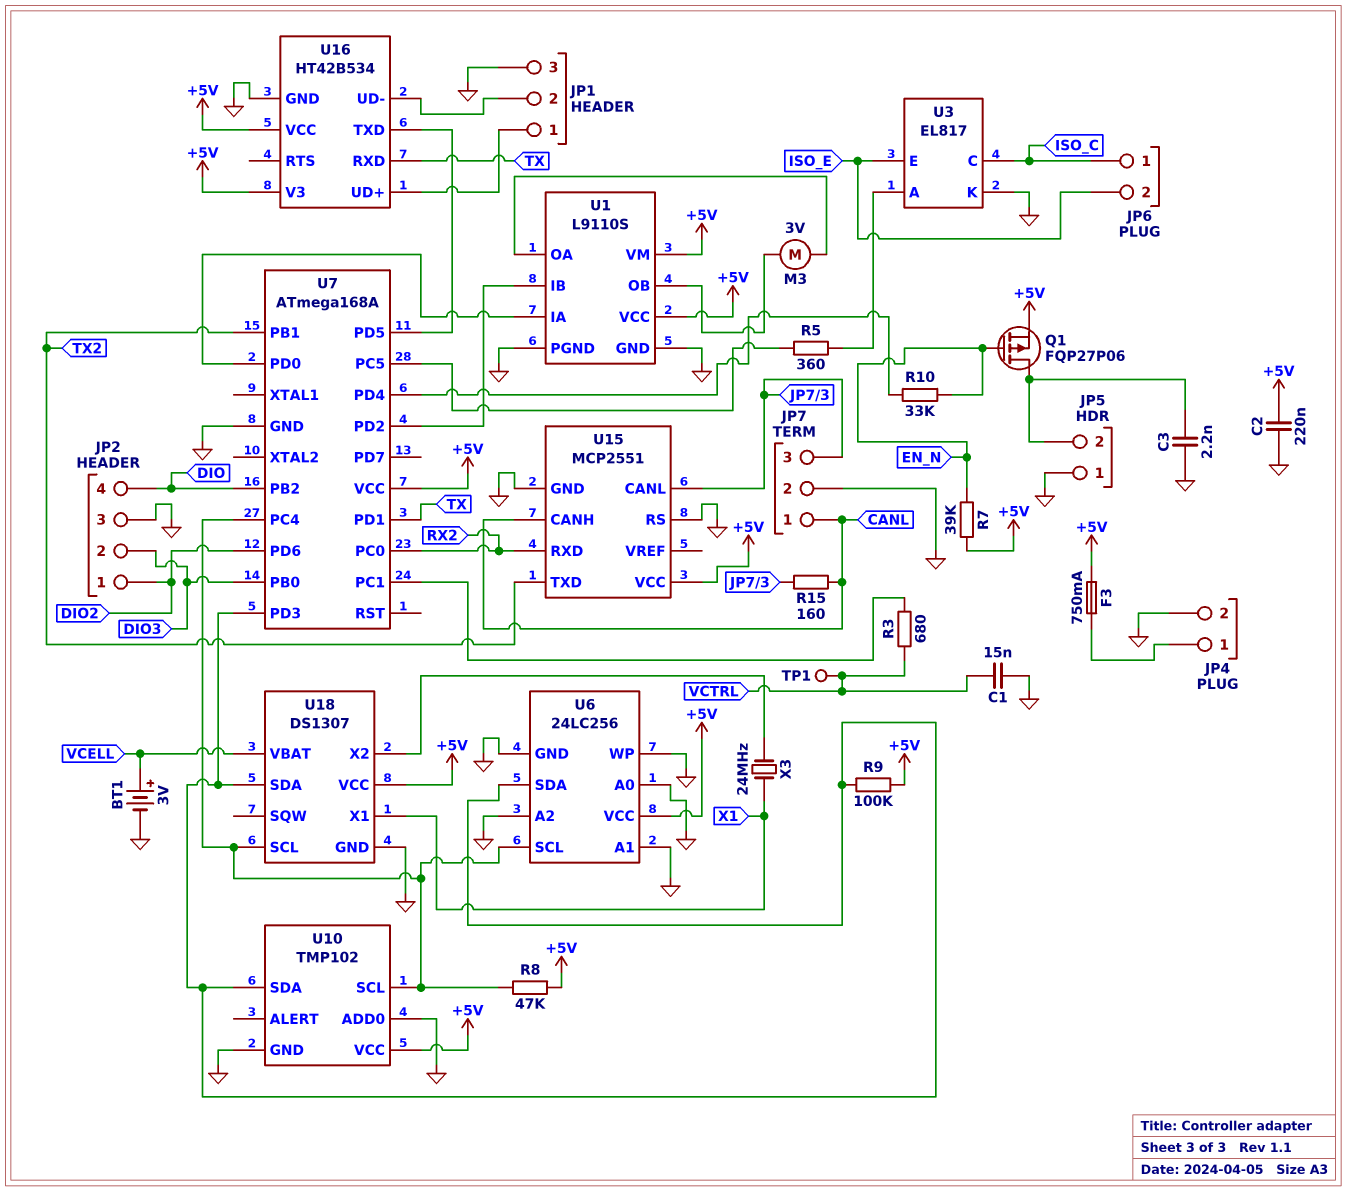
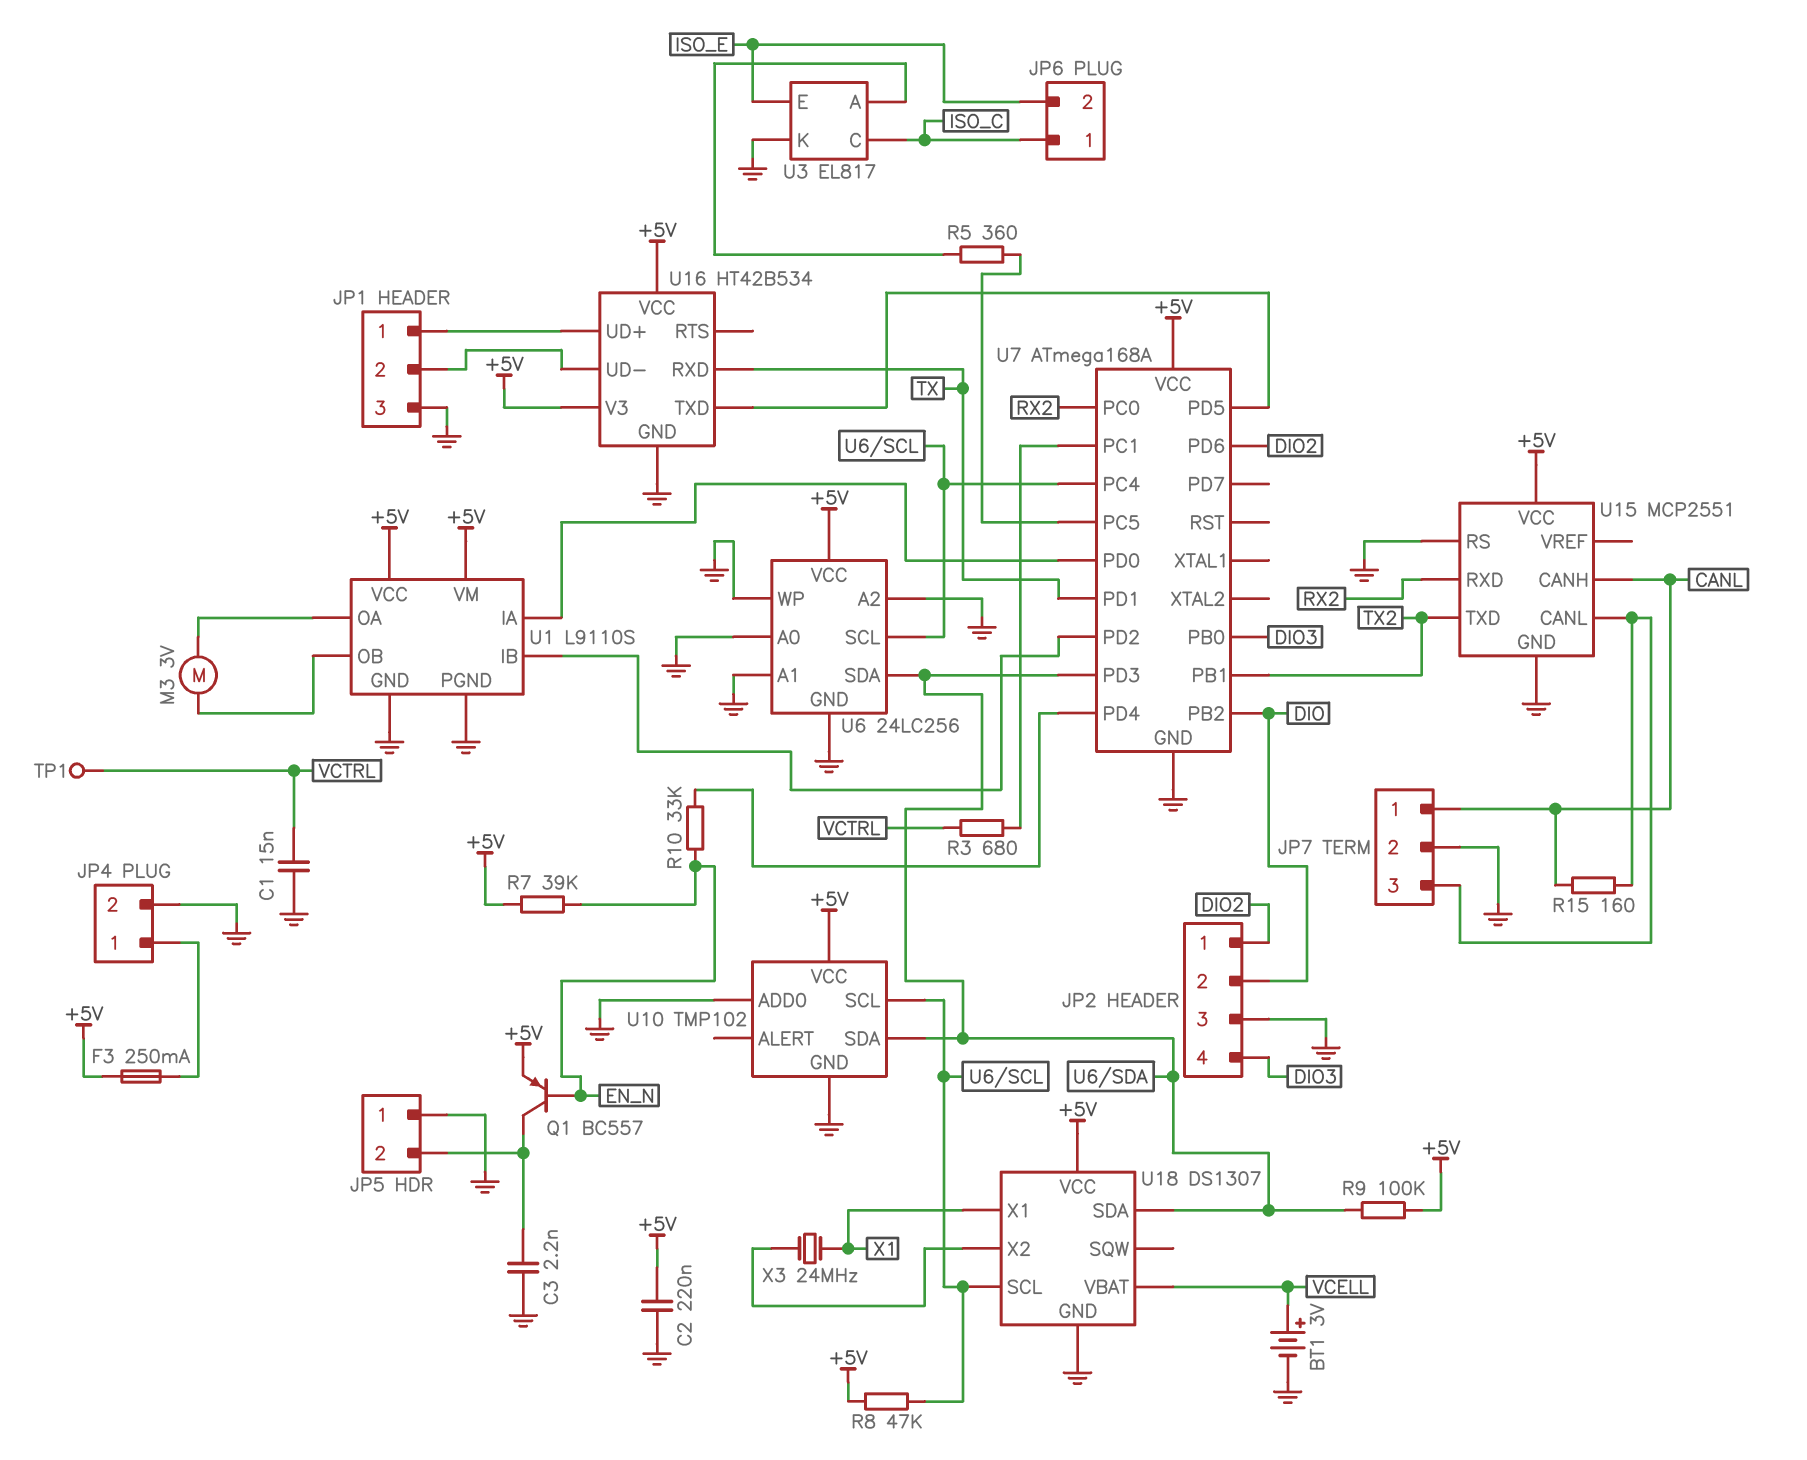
F3: 750mA (+5V, JP4/1) -> 250mA (+5V, JP4/1)
JP2 pin 2: DIO3 -> DIO
JP2 pin 4: DIO -> DIO3
Q1: PMOS FQP27P06 (G EN_N, D JP5/2, S +5V) -> PNP BC557 (B EN_N, C JP5/2, E +5V)

